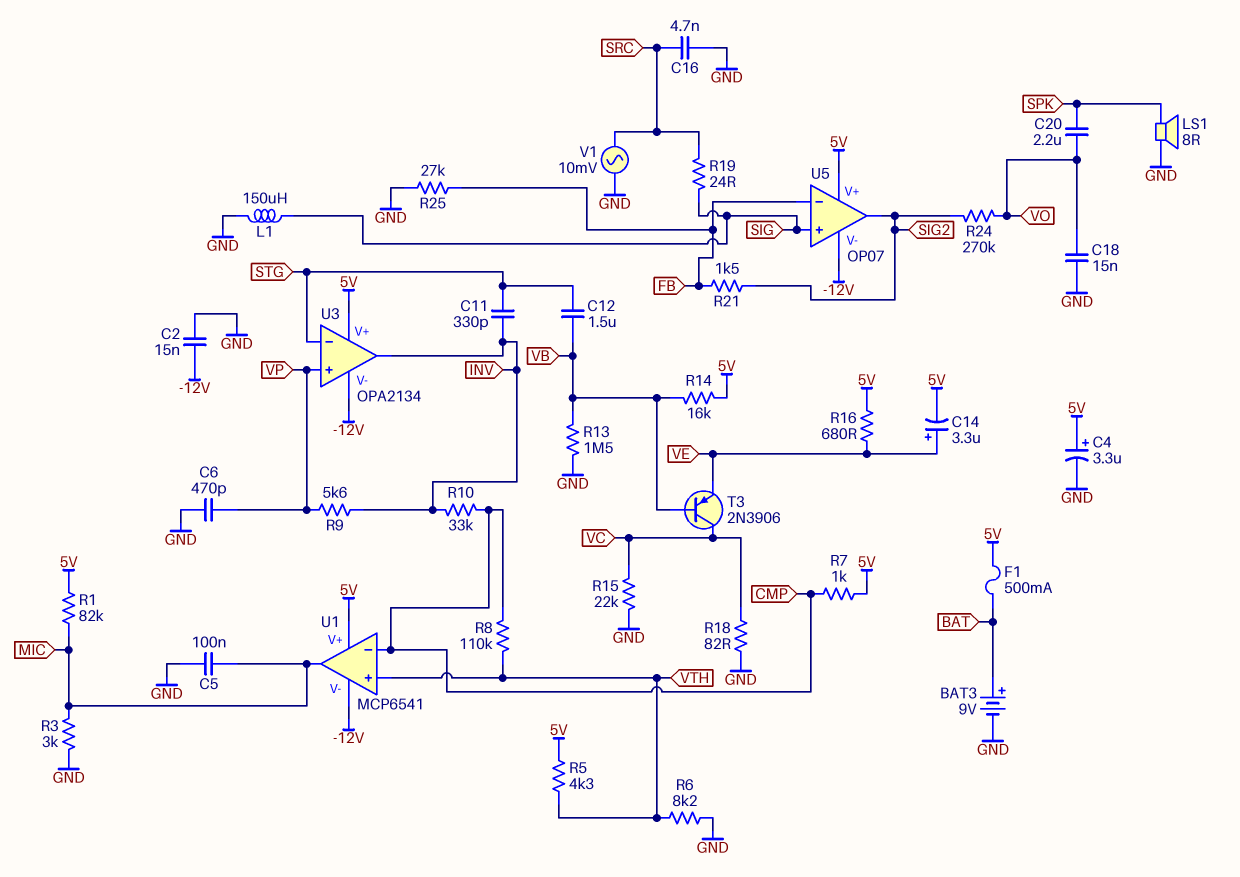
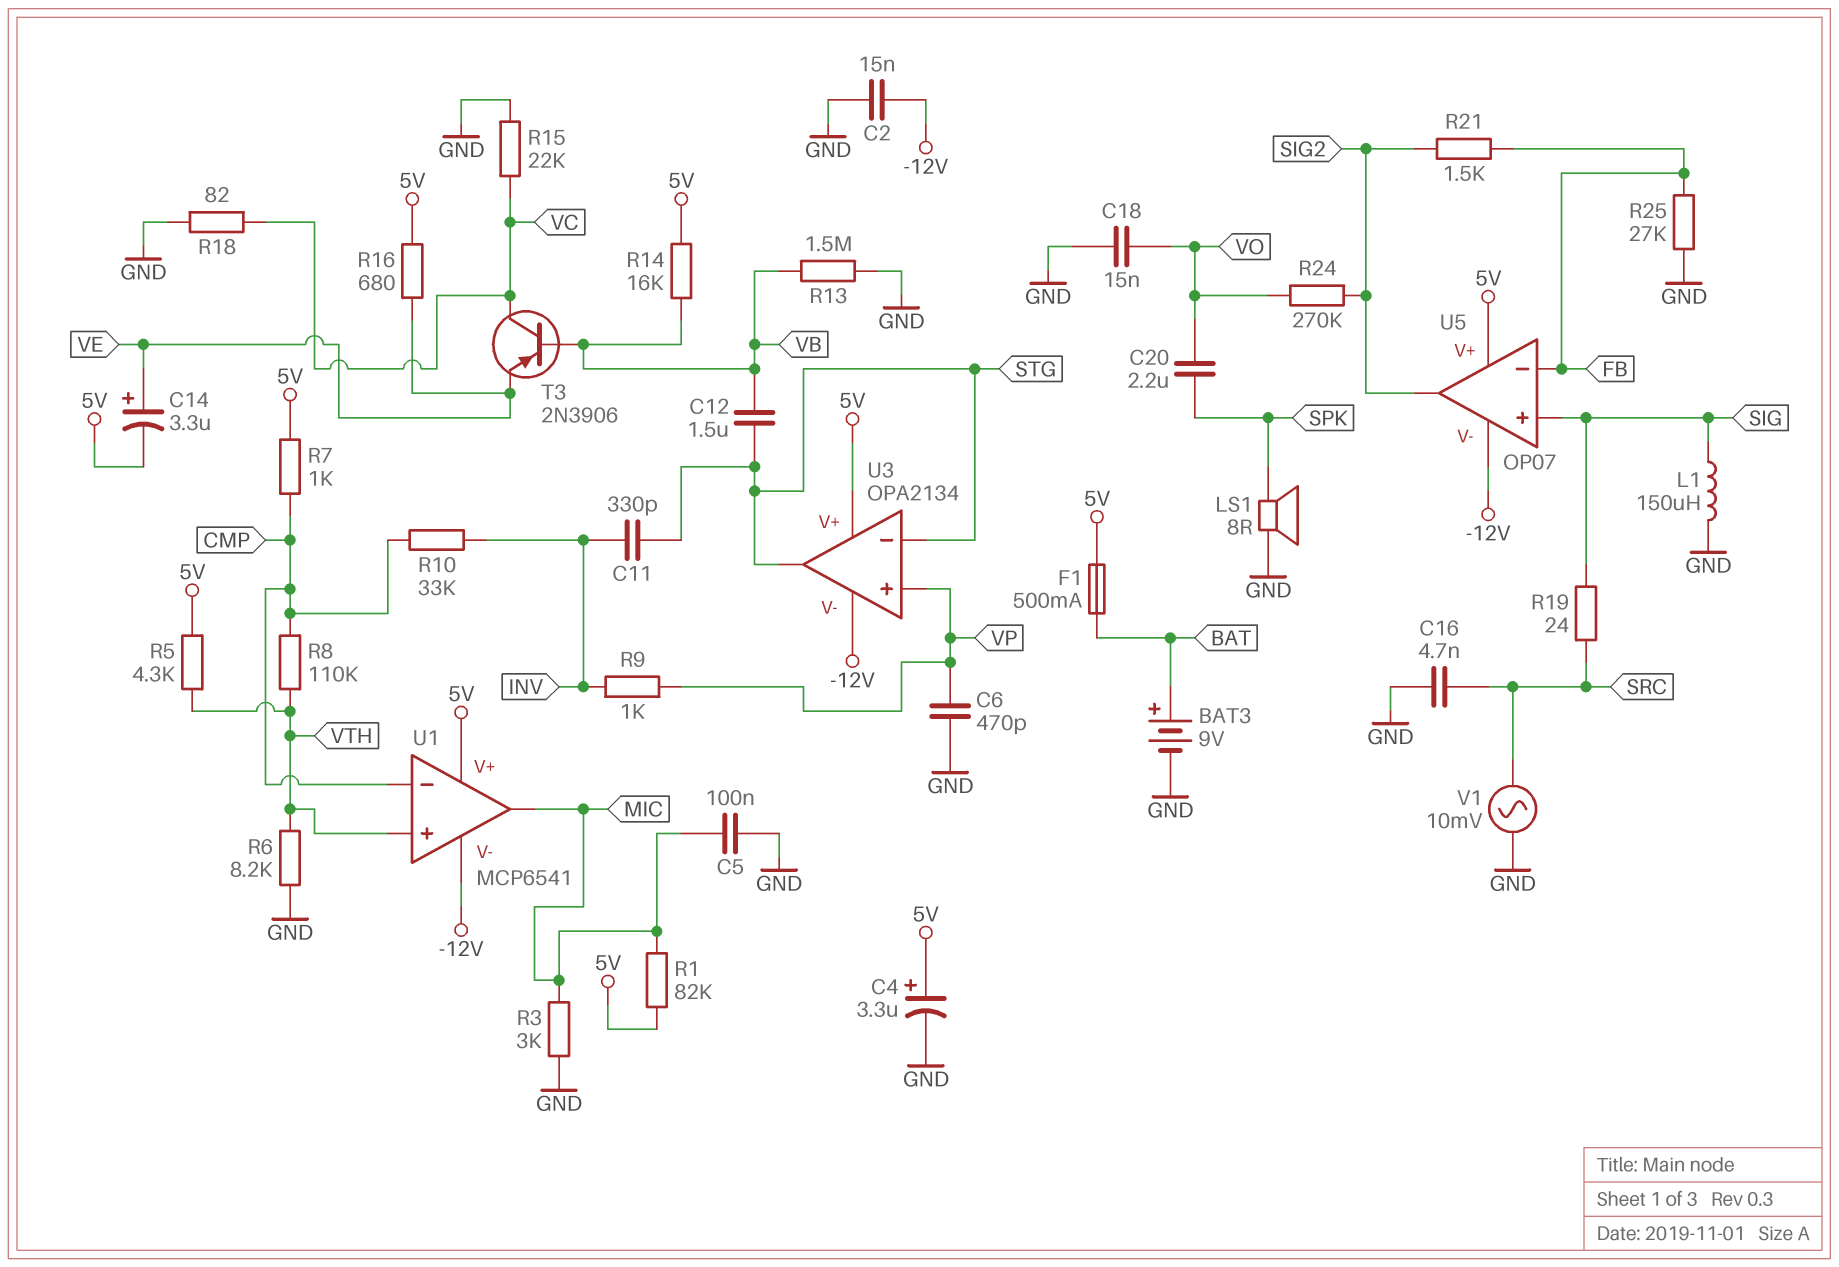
R9: 5.6k (INV, VP) -> 1k (INV, VP)
U3 pin out: INV -> STG

